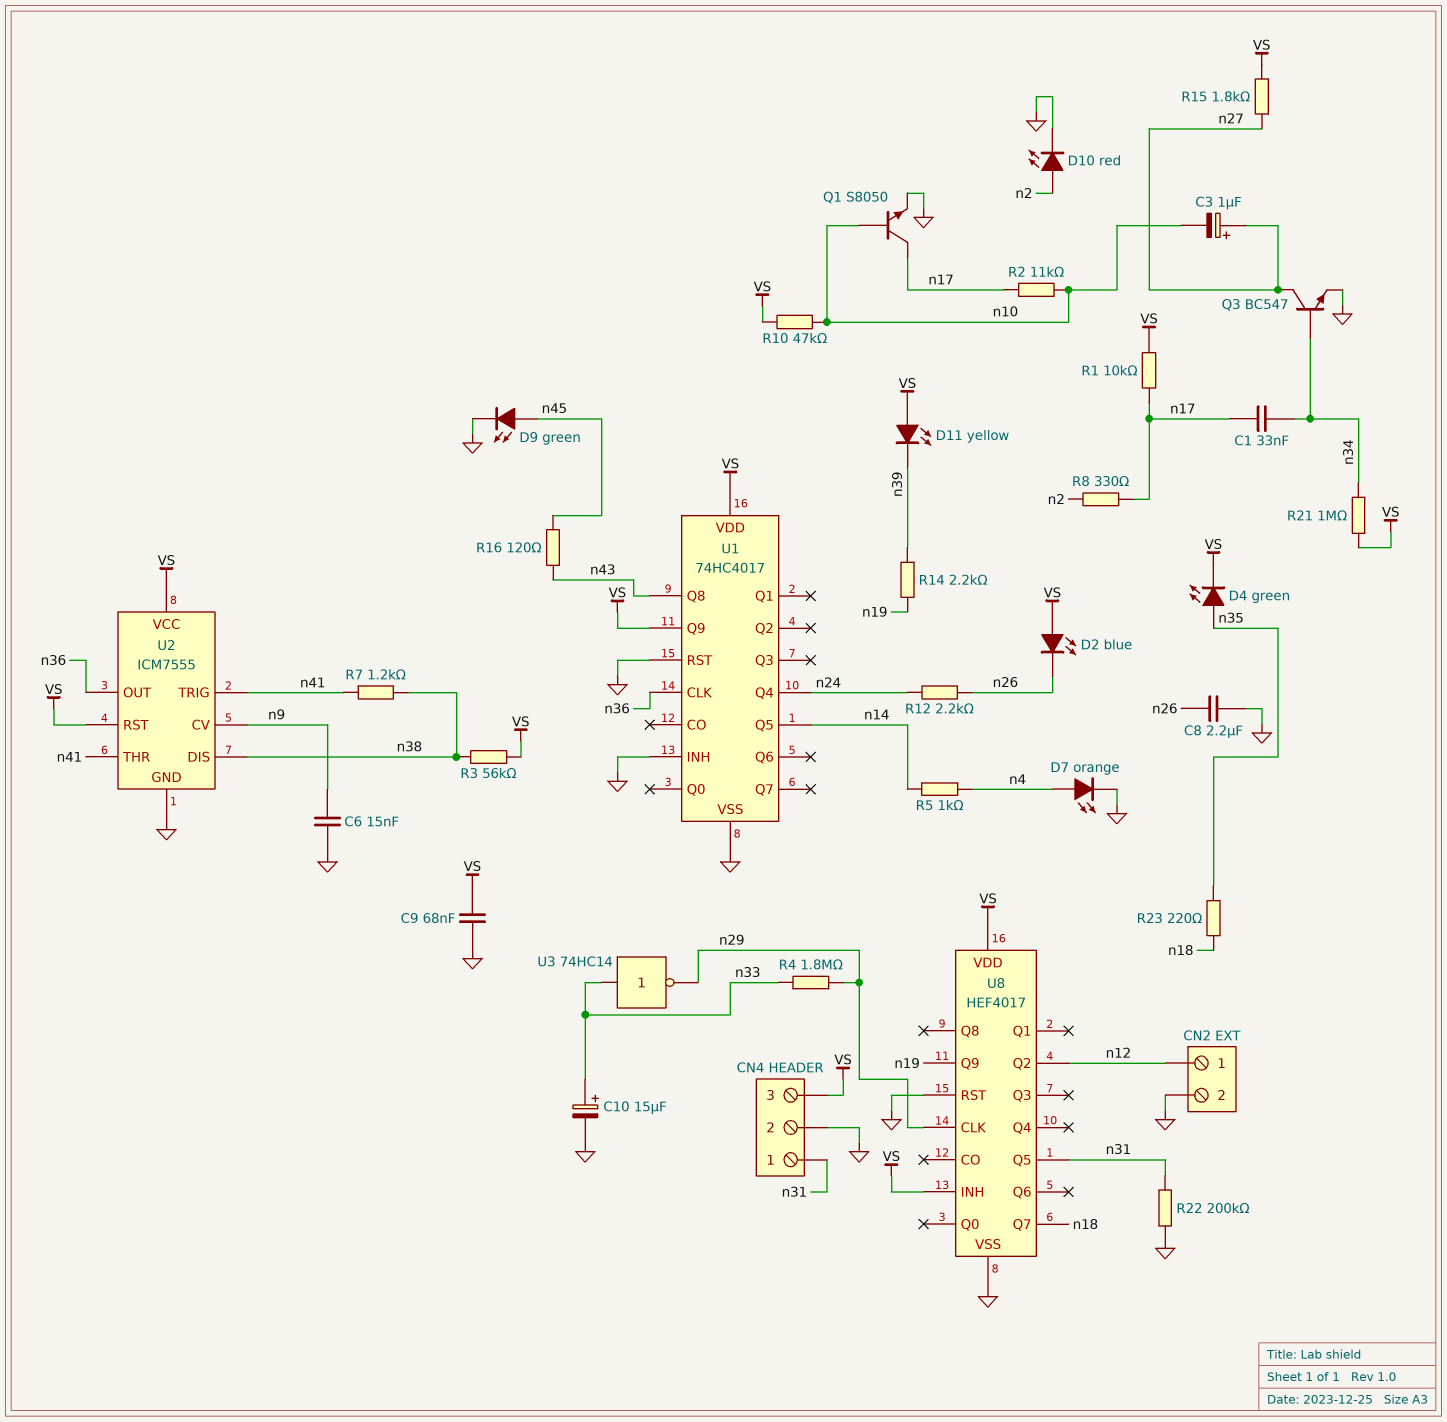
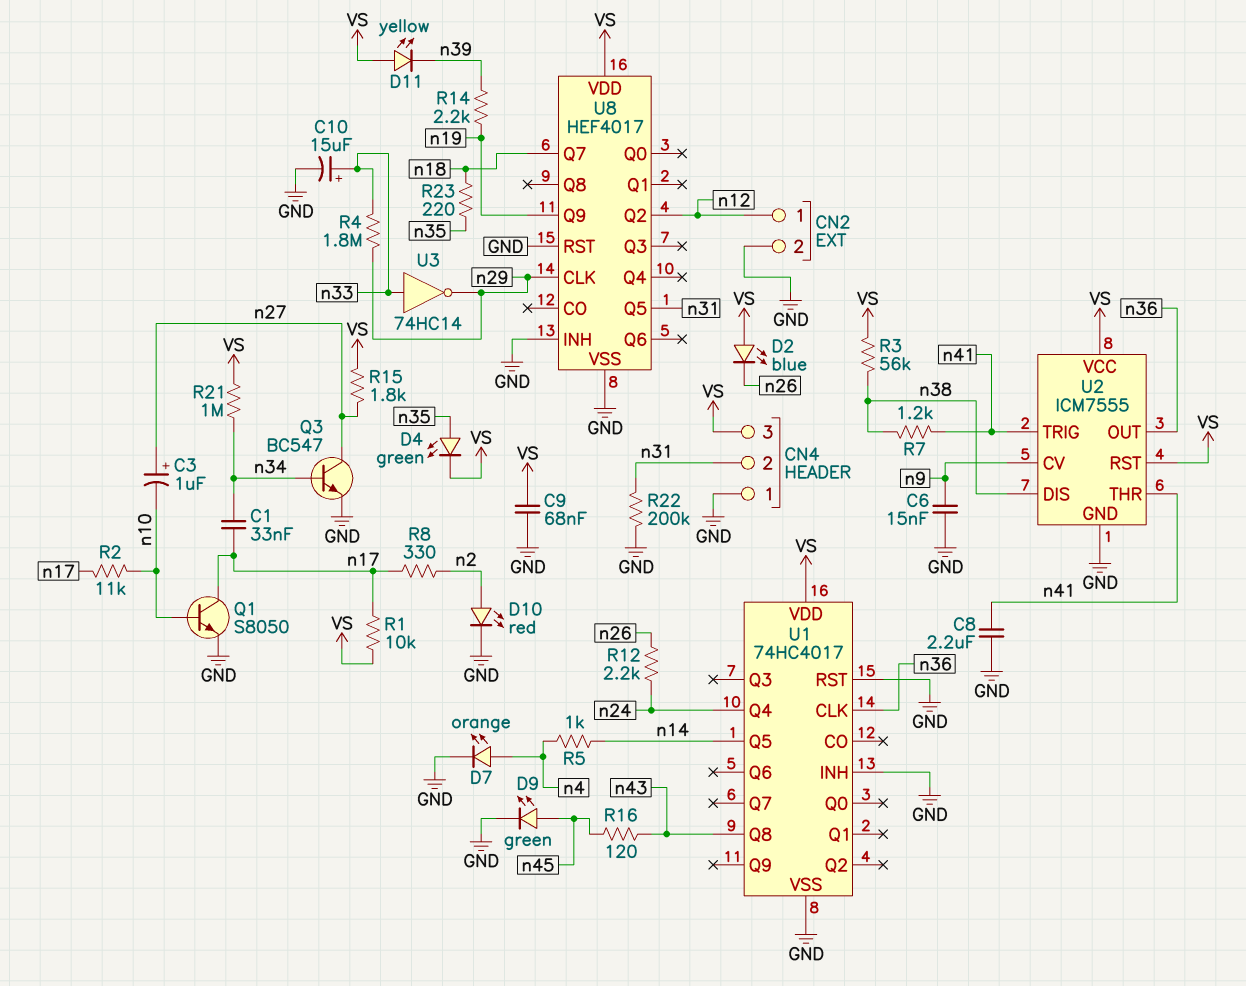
C8: 2.2uF (GND, n26) -> 2.2uF (GND, n41)
CN4 pin 1: n31 -> GND
CN4 pin 2: GND -> n31
R10: 47k (VS, n10) -> none
U1 pin Q9: VS -> none
U8 pin INH: VS -> GND

